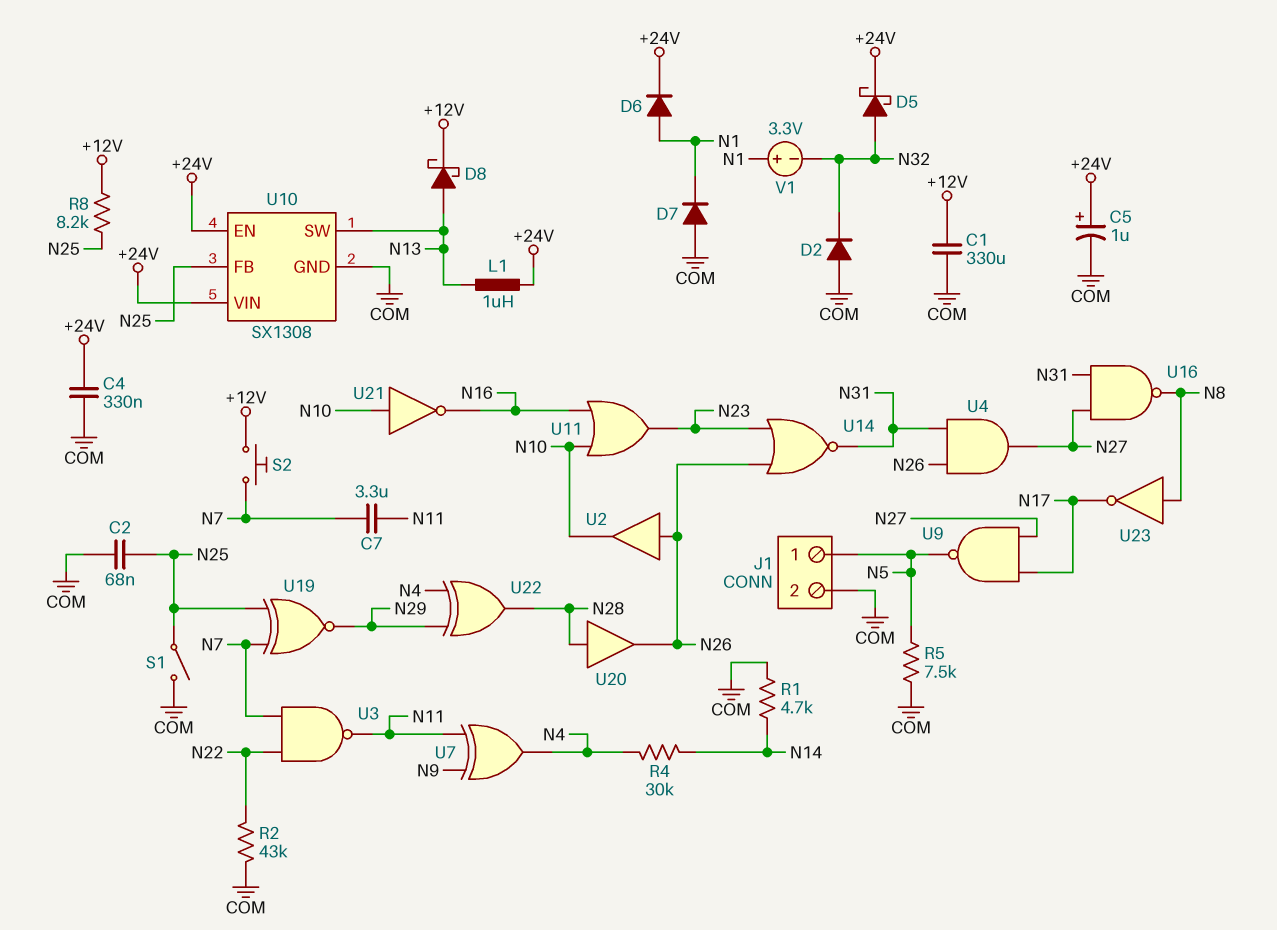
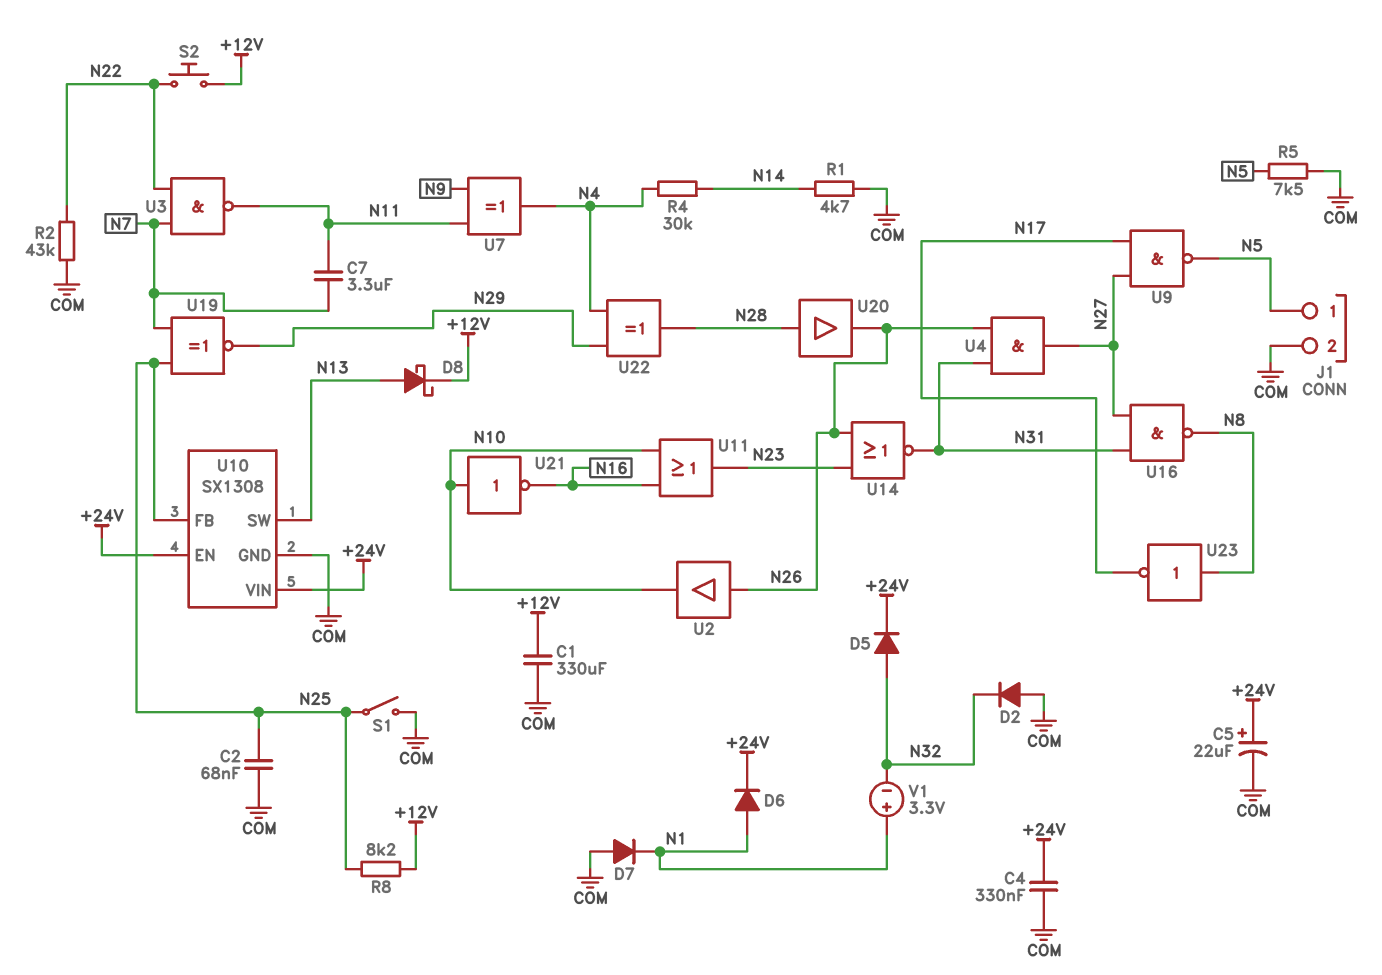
C5: 1uF (plus +24V, minus COM) -> 22uF (plus +24V, minus COM)
D5: schottky (A N32, K +24V) -> diode (A N32, K +24V)
L1: 1uH (+24V, N13) -> none
S2: button (+12V, N7) -> button (+12V, N22)

